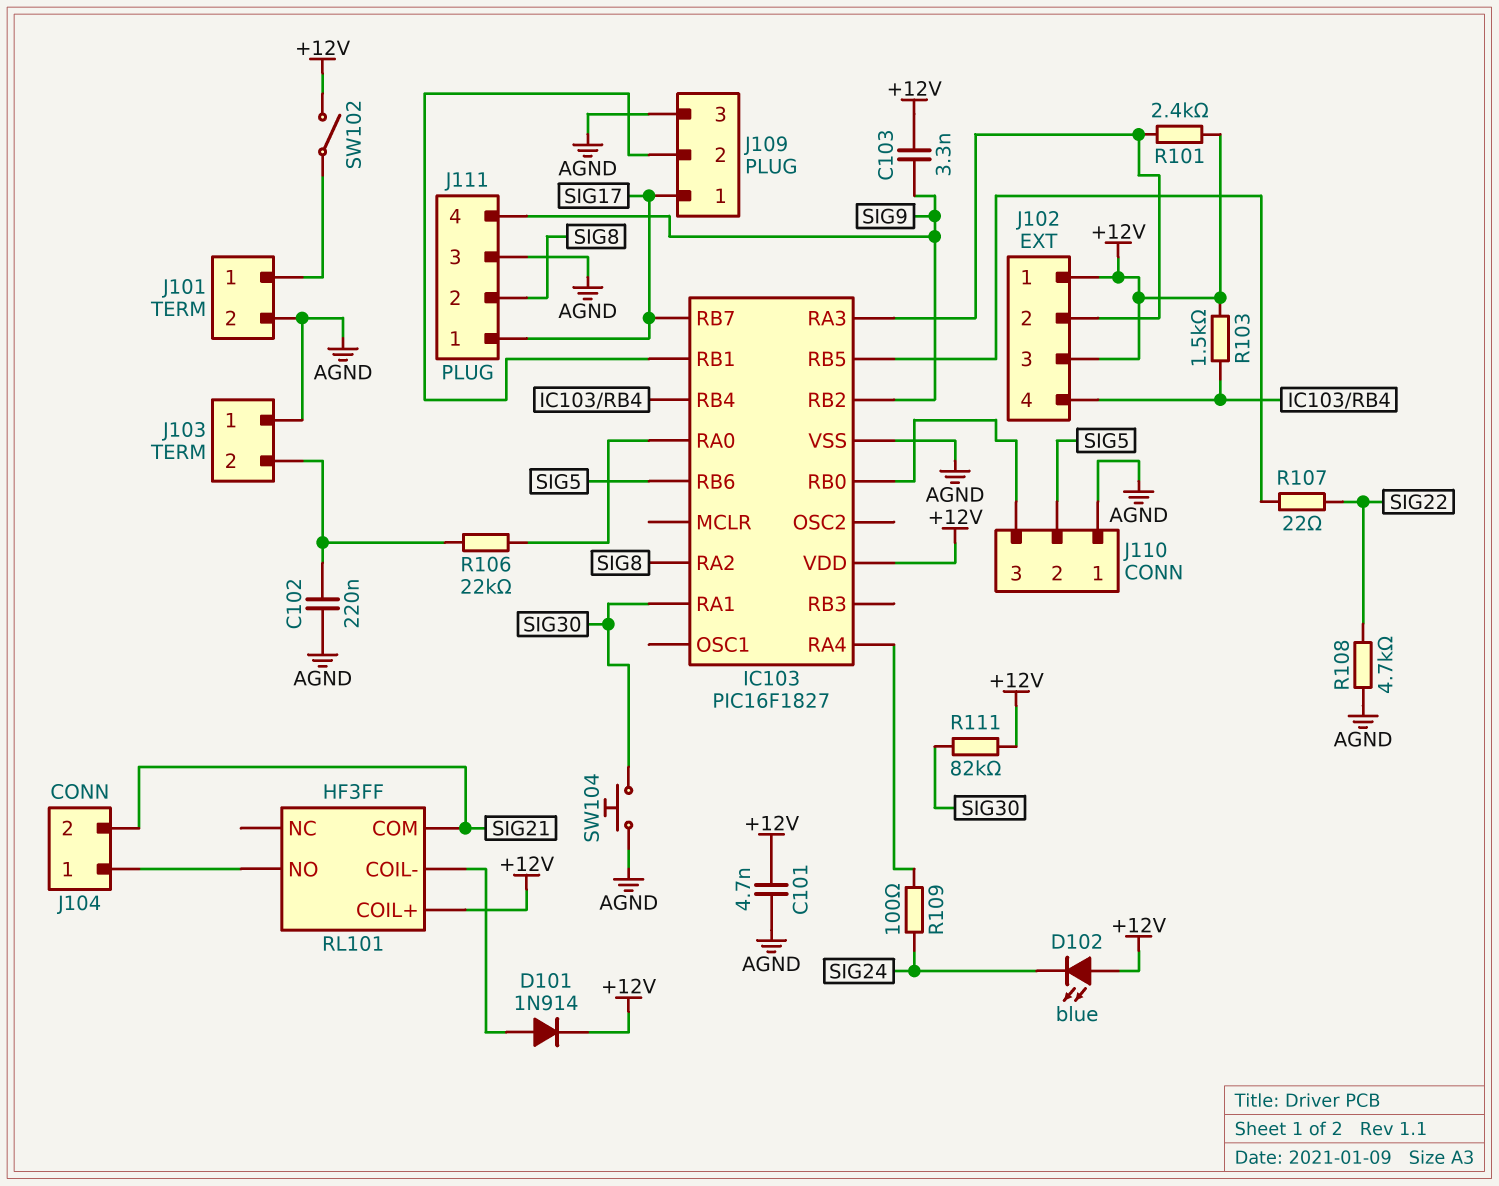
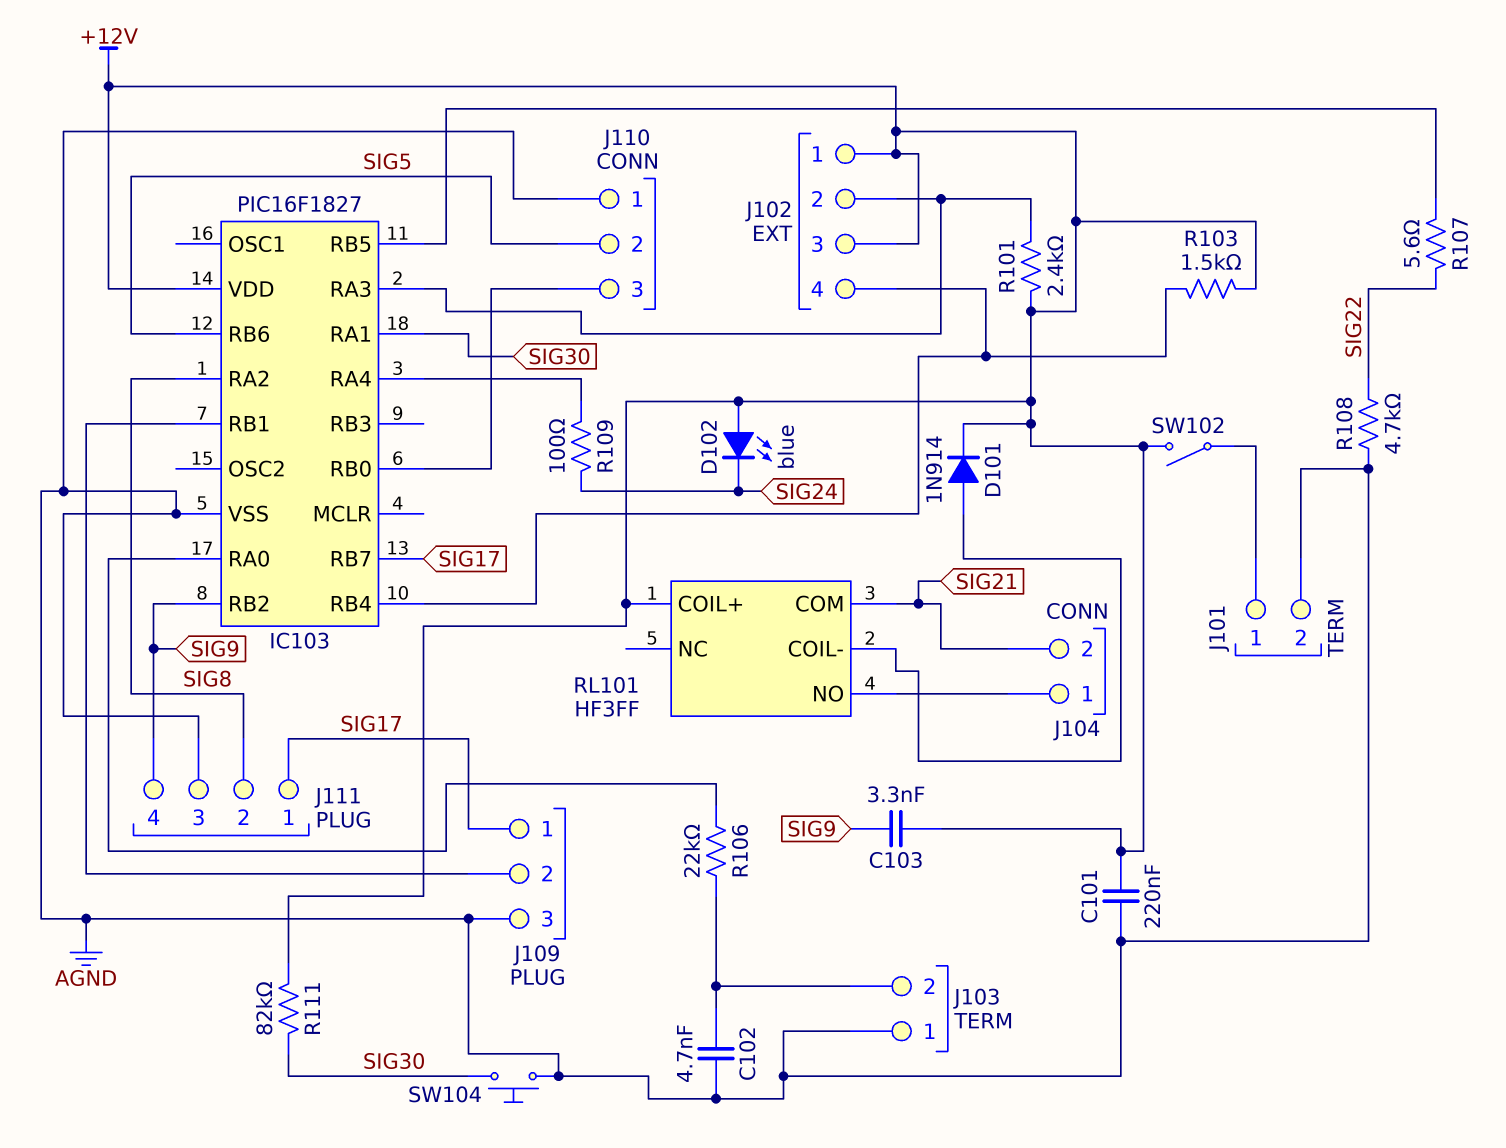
C101: 4.7nF (+12V, AGND) -> 220nF (+12V, AGND)
C102: 220nF (AGND, J103/2) -> 4.7nF (AGND, J103/2)
R107: 22 (IC103/RB5, SIG22) -> 5.6 (IC103/RB5, SIG22)

